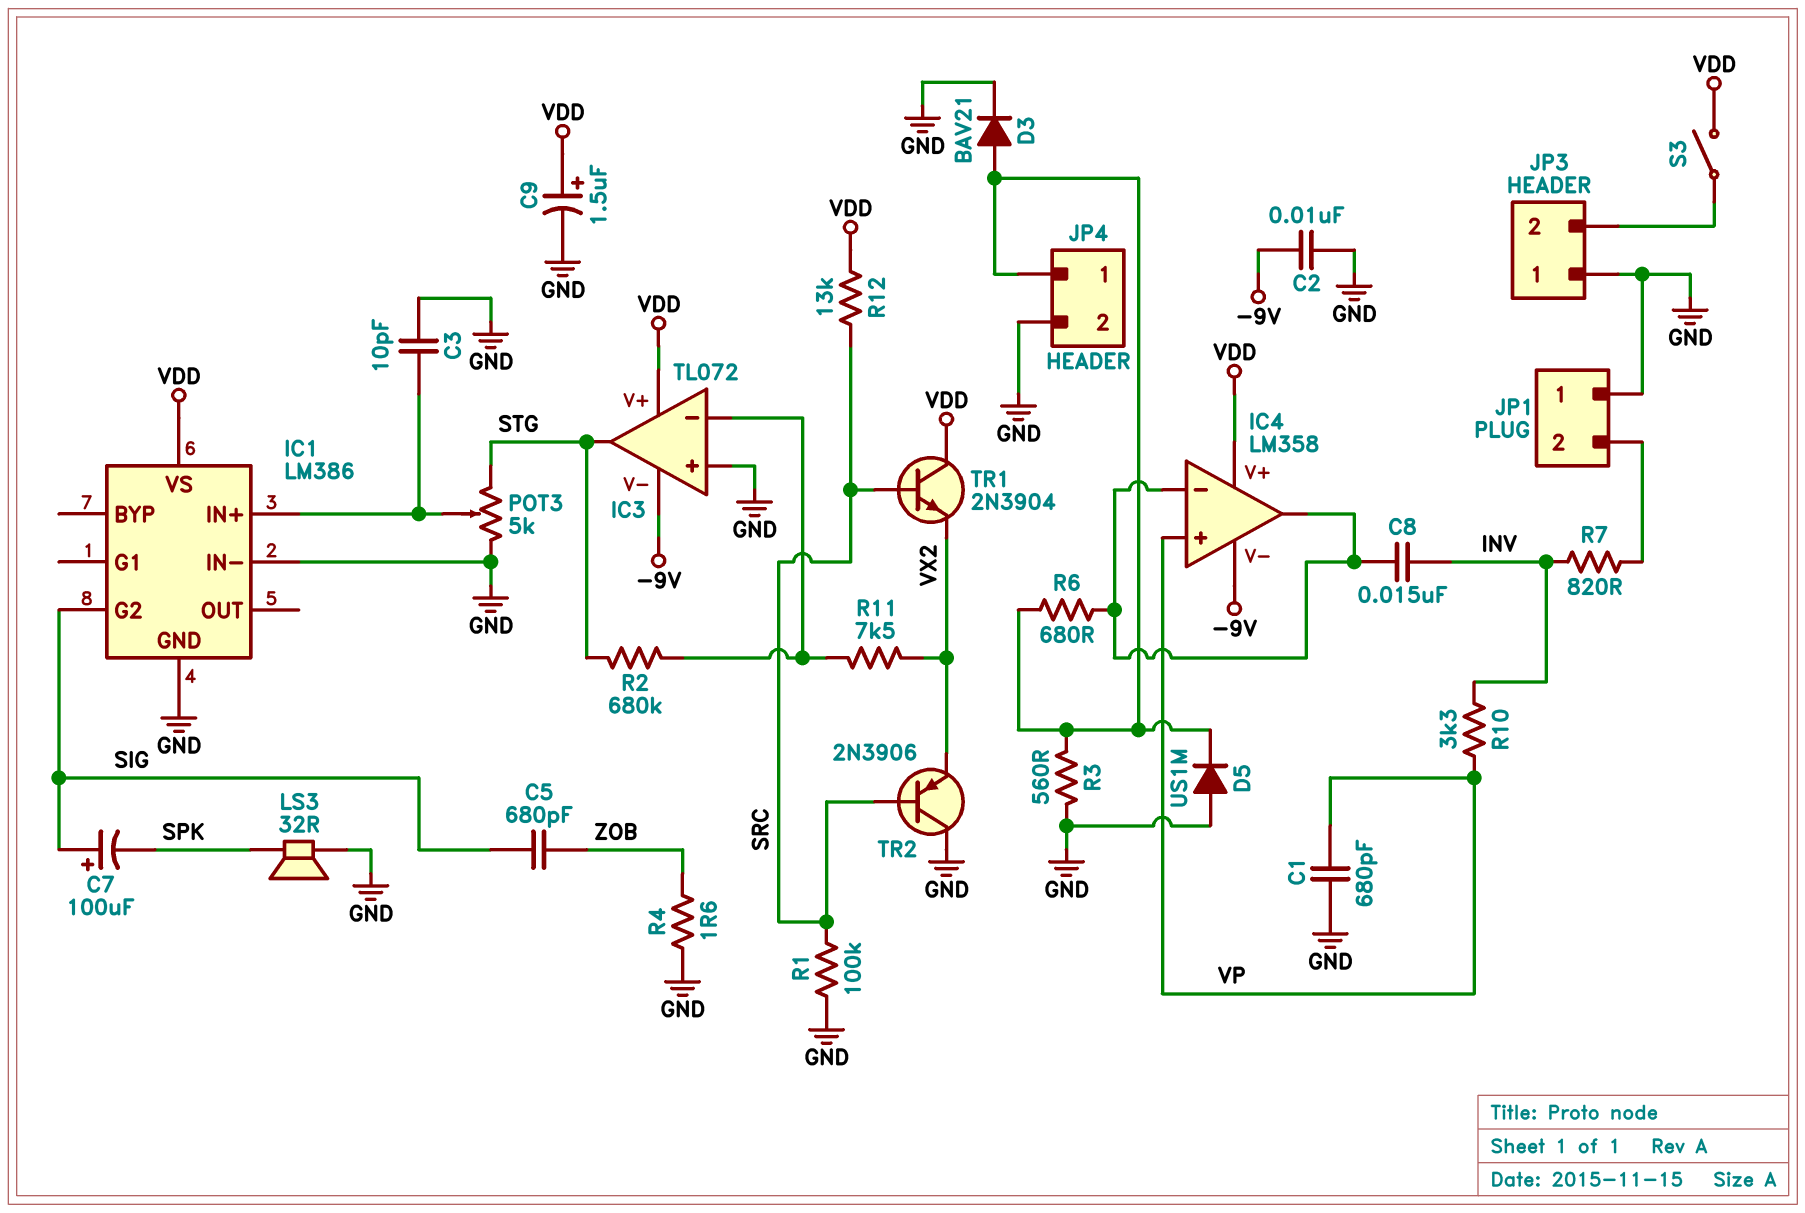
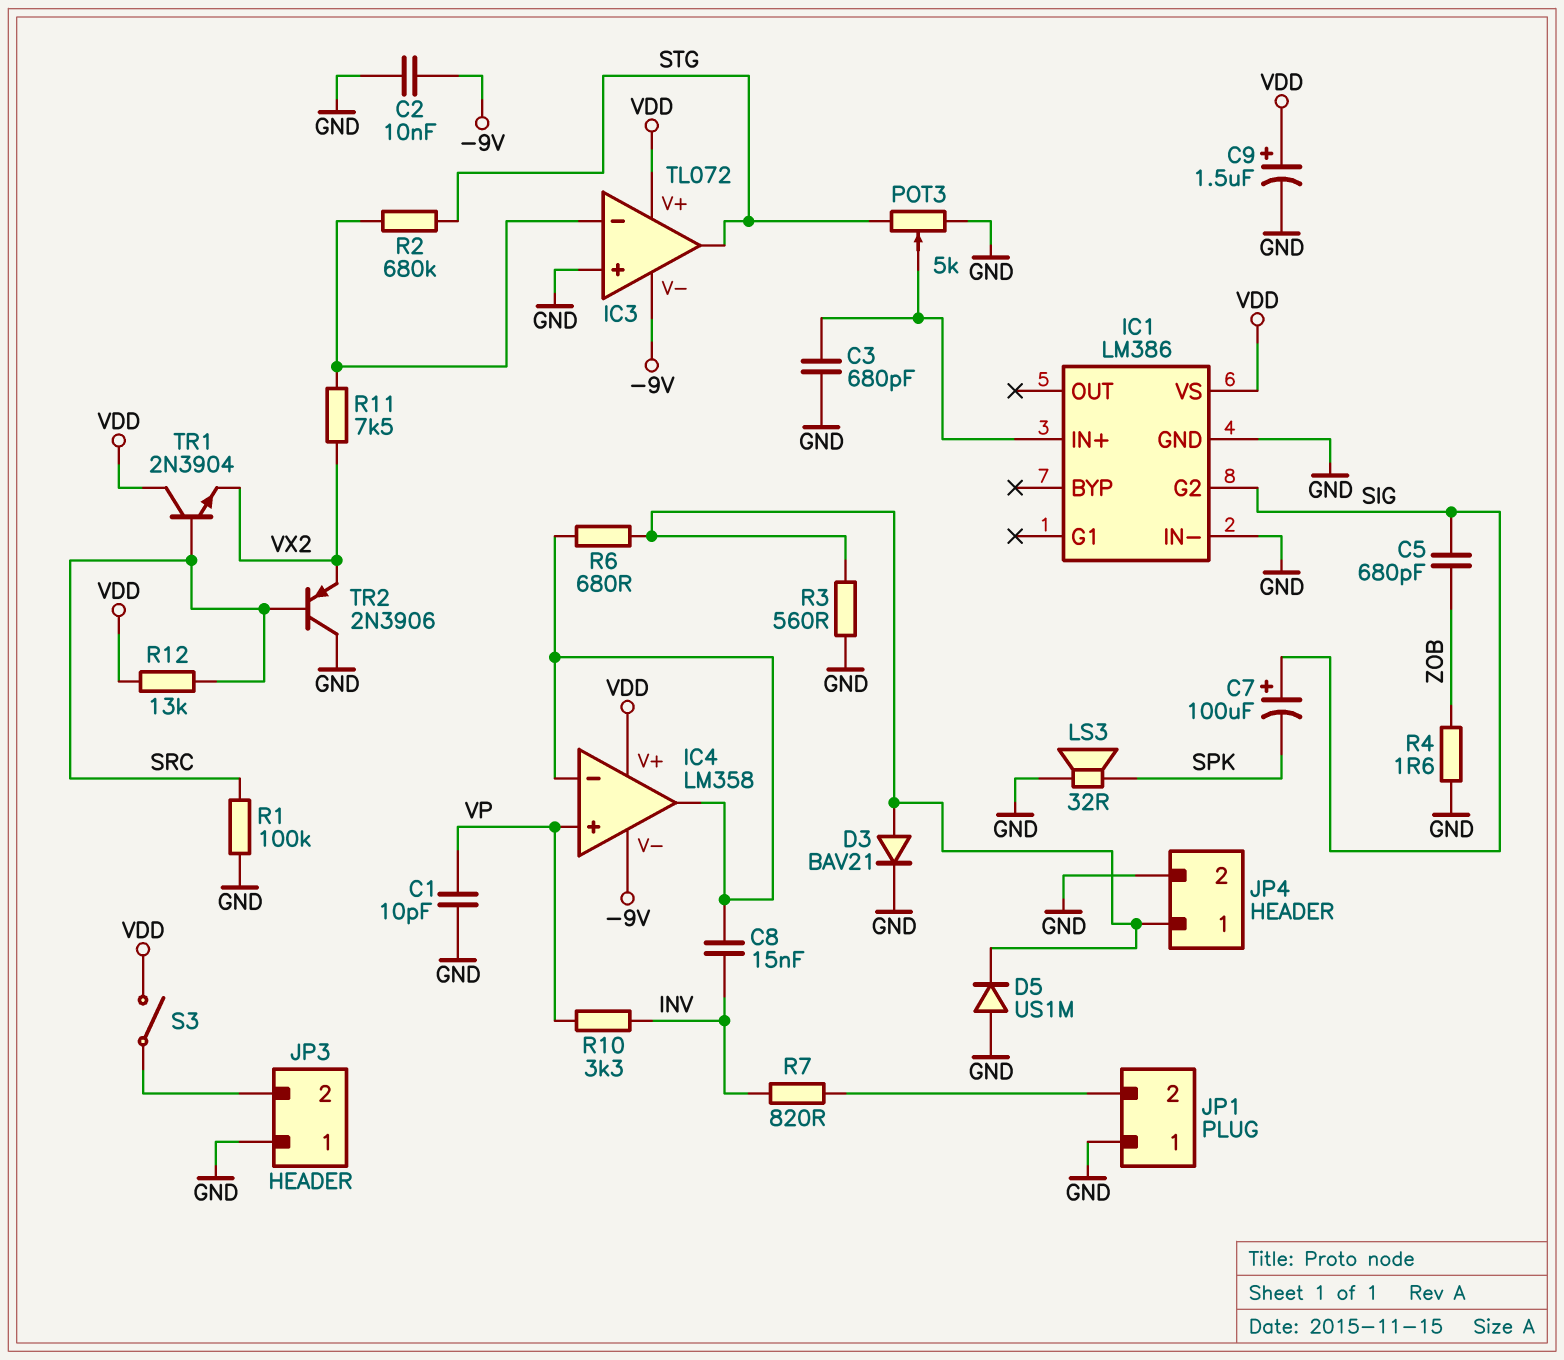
C1: 680pF (GND, VP) -> 10pF (GND, VP)
C3: 10pF (GND, IC1/IN+) -> 680pF (GND, IC1/IN+)

